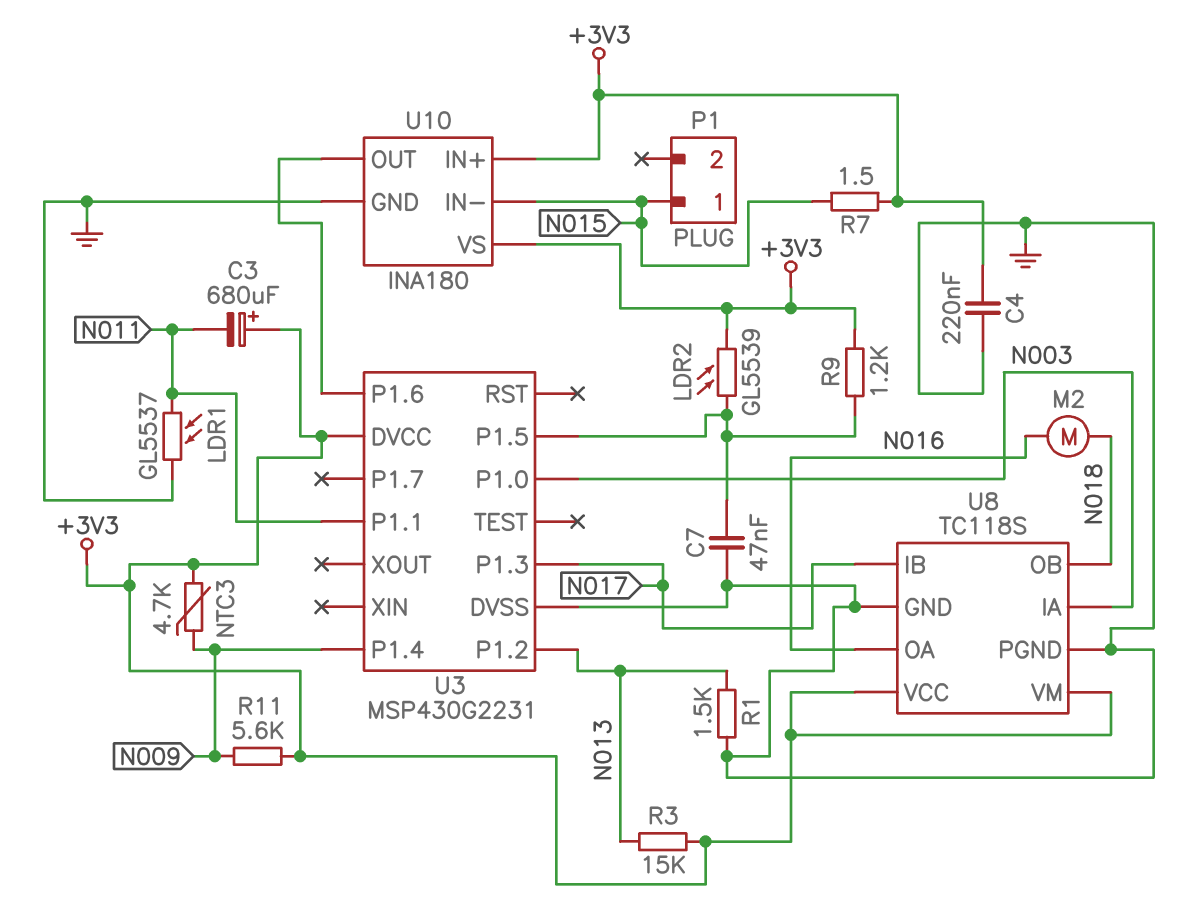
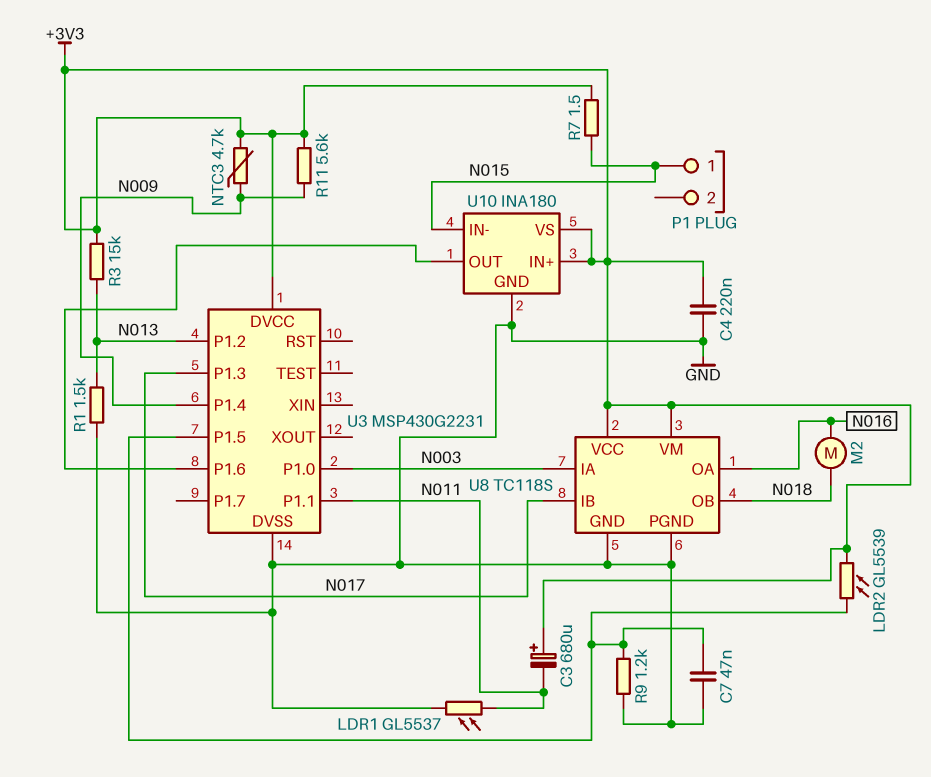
R9: 1.2k (+3V3, U3/P1.5) -> 1.2k (GND, U3/P1.5)

